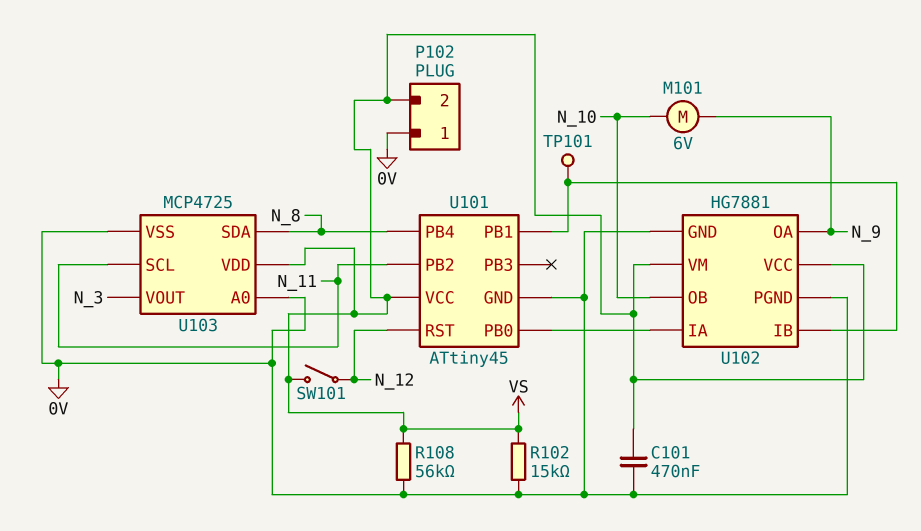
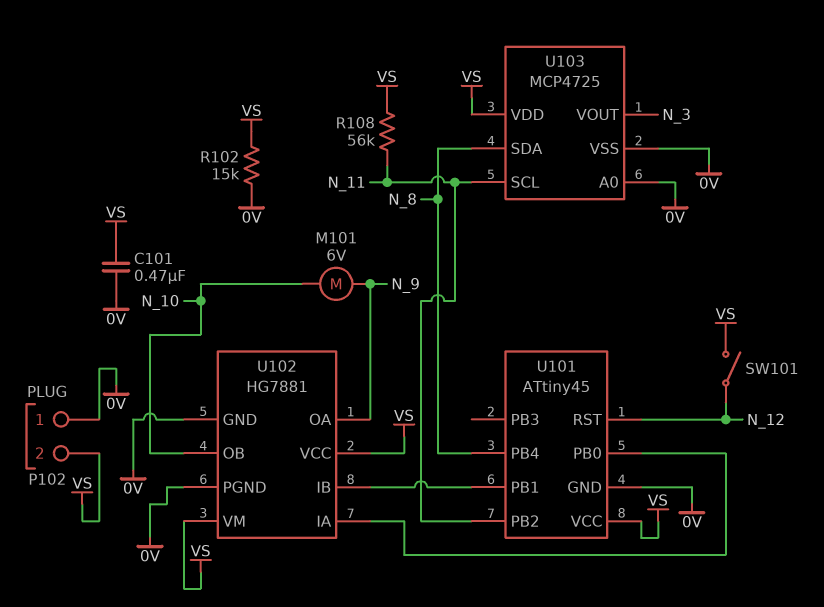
R108: 56k (0V, VS) -> 56k (N_11, VS)
TP101: test point (U101/PB1) -> none

